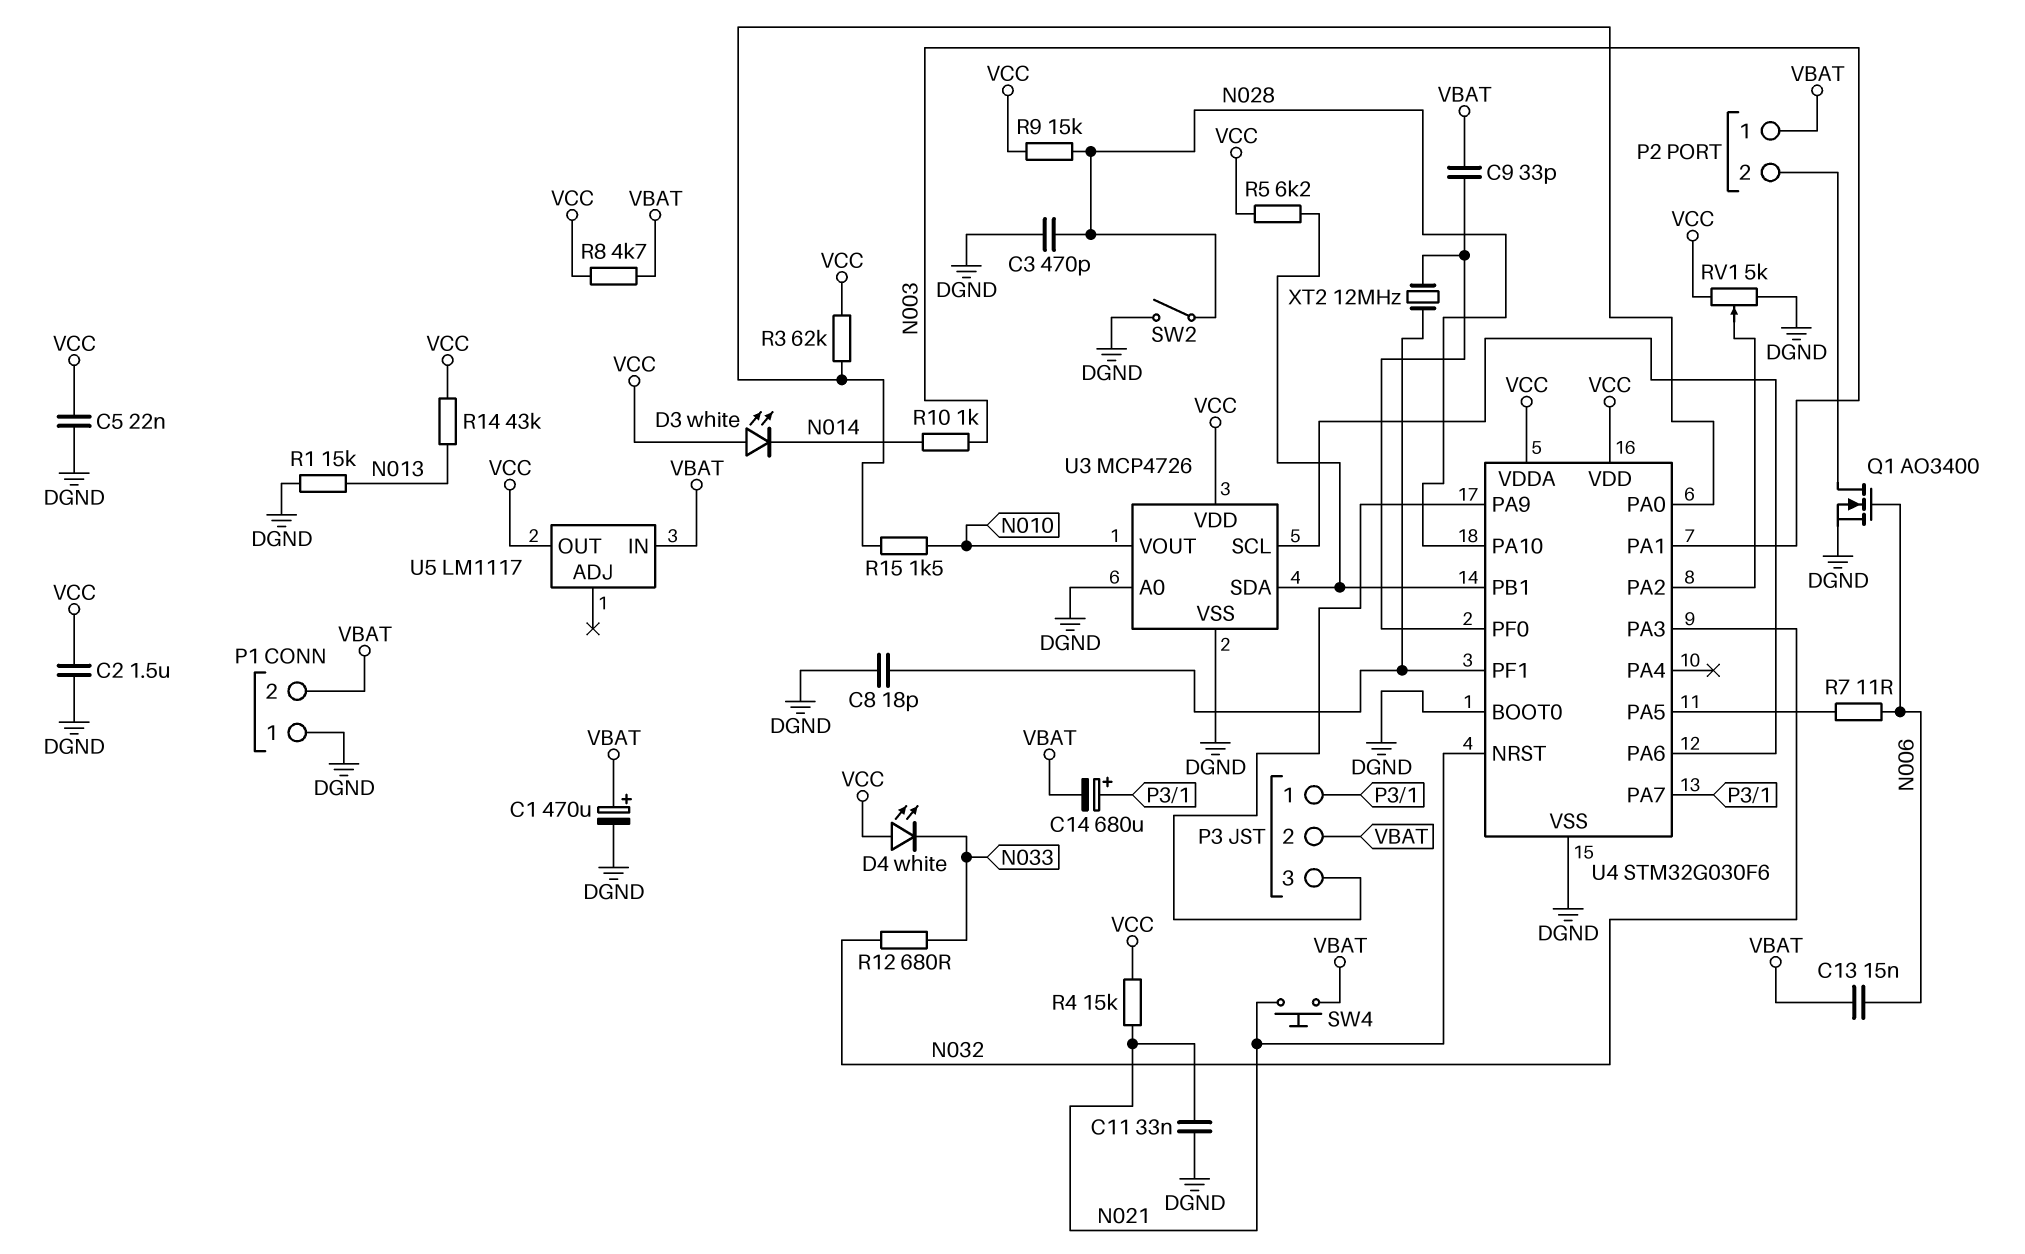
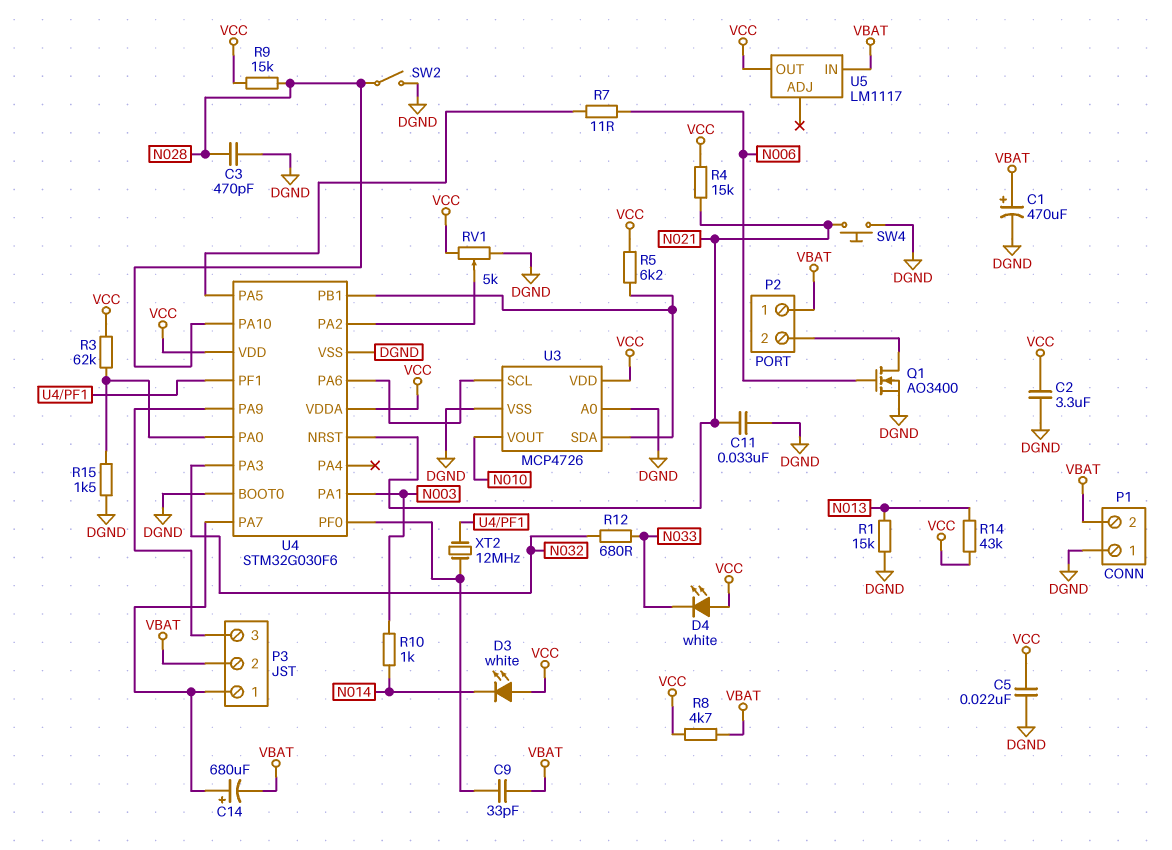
C2: 1.5uF (DGND, VCC) -> 3.3uF (DGND, VCC)
C8: 18pF (DGND, U4/PF1) -> none
C13: 15nF (N006, VBAT) -> none
R15: 1.5k (N010, U4/PA0) -> 1.5k (DGND, U4/PA0)
SW4: button (N021, VBAT) -> button (DGND, N021)

